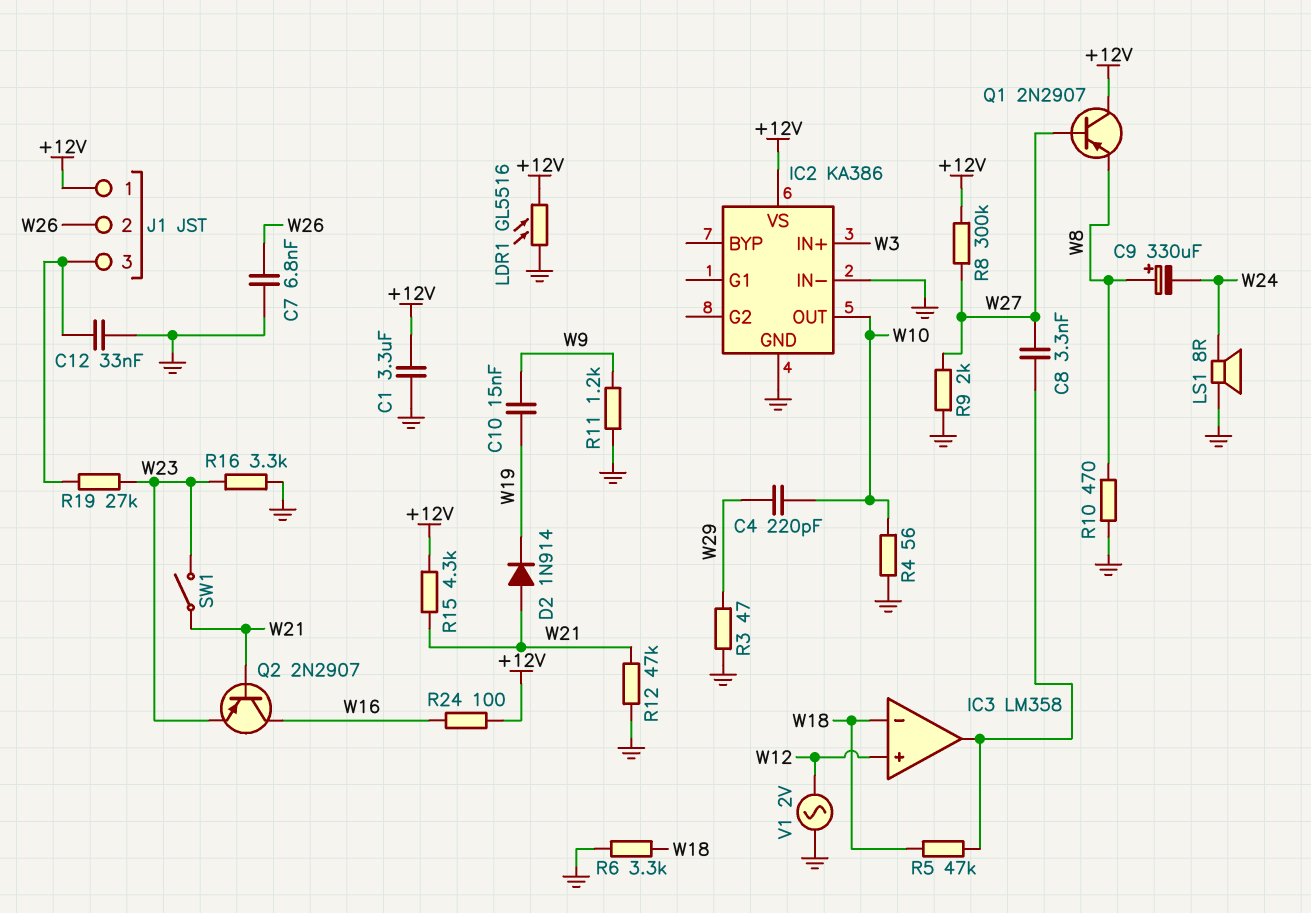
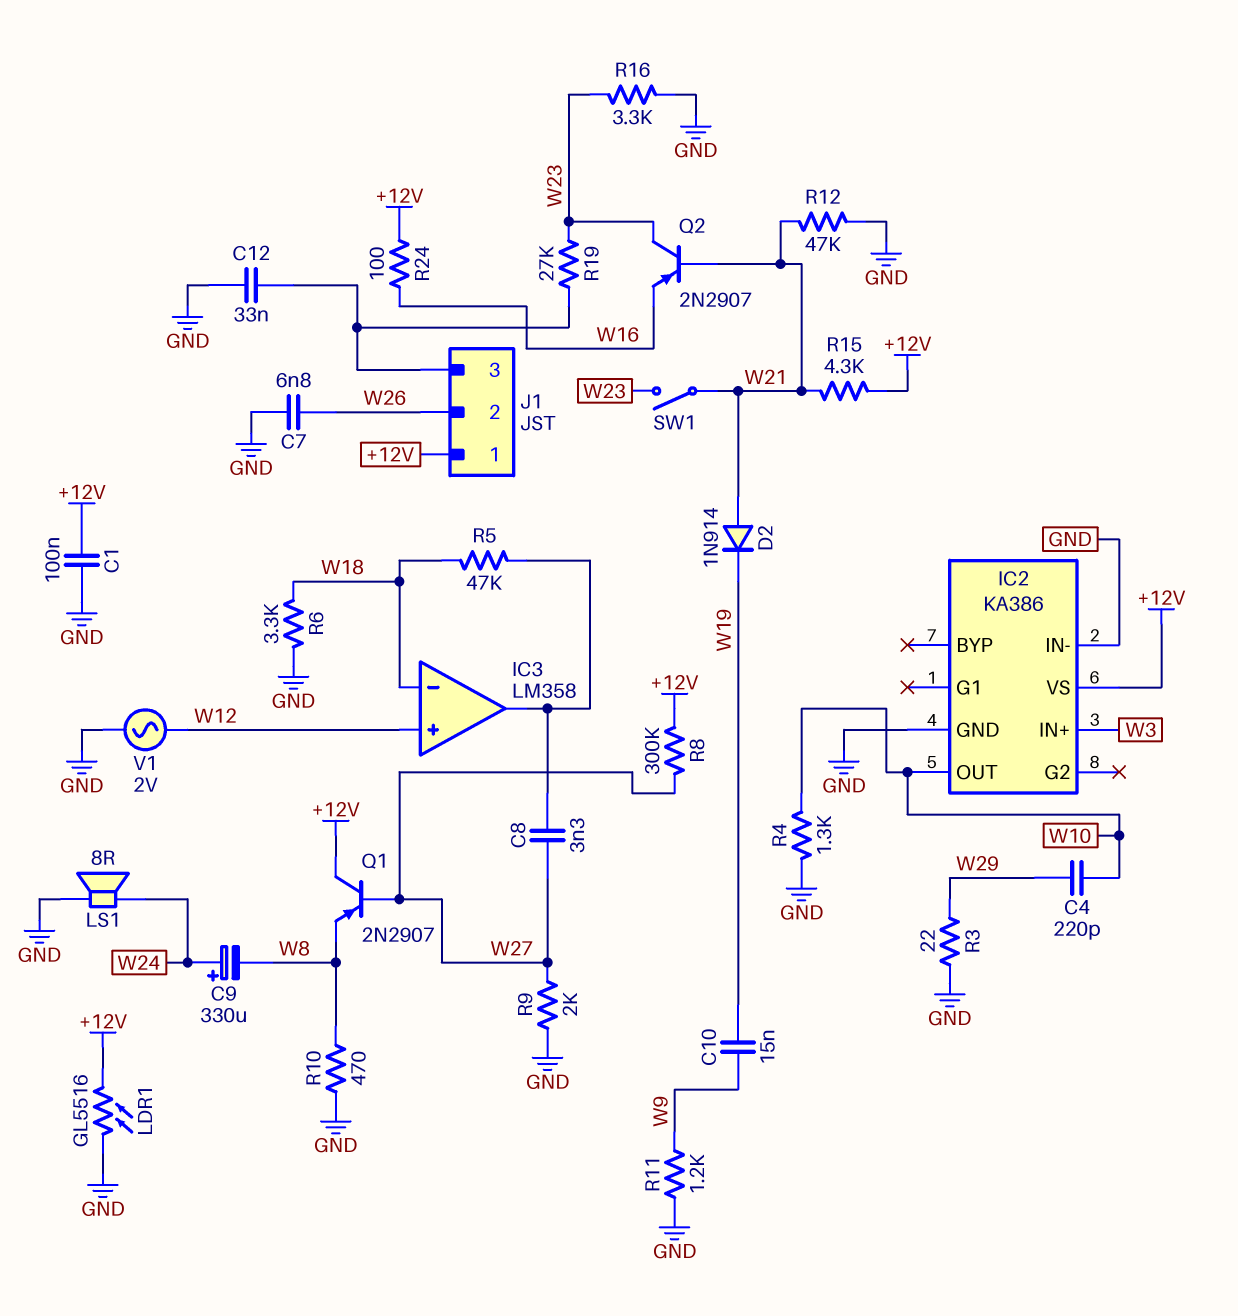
C1: 3.3uF (+12V, GND) -> 100nF (+12V, GND)
C9: 330uF (plus W8, minus W24) -> 330uF (plus W24, minus W8)
Q2: PNP 2N2907 (B W21, C W16, E W23) -> PNP 2N2907 (B W21, C W23, E W16)
R3: 47 (GND, W29) -> 22 (GND, W29)
R4: 56 (GND, W10) -> 1.3k (GND, W10)

